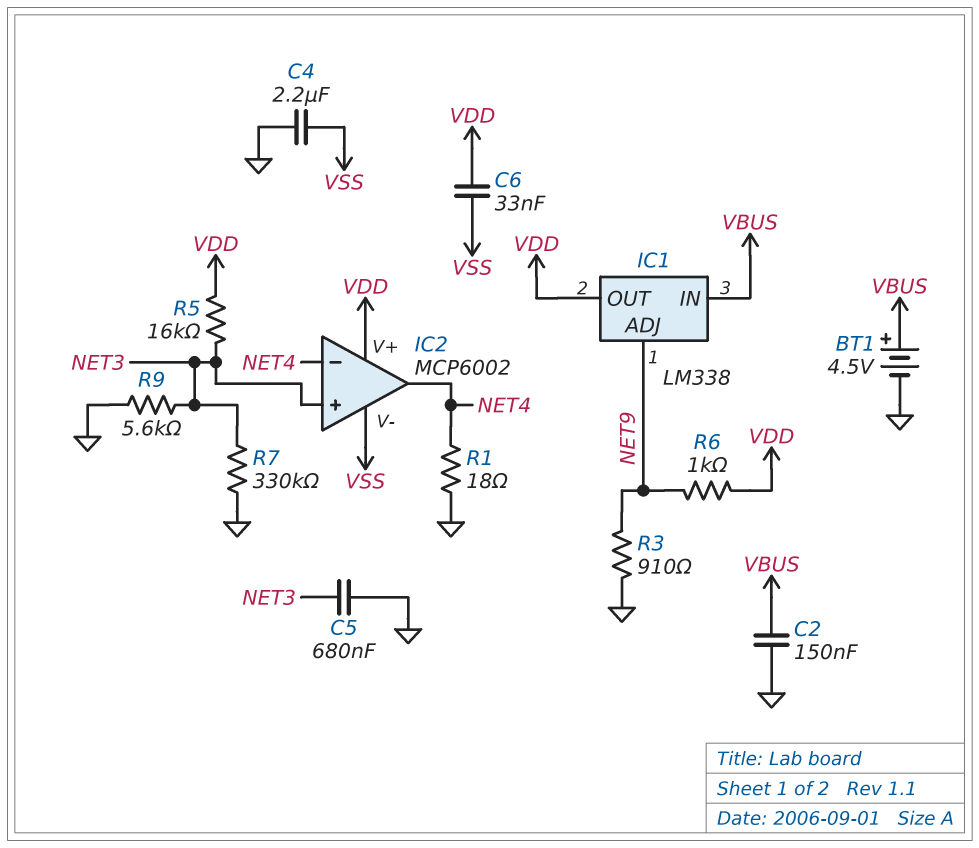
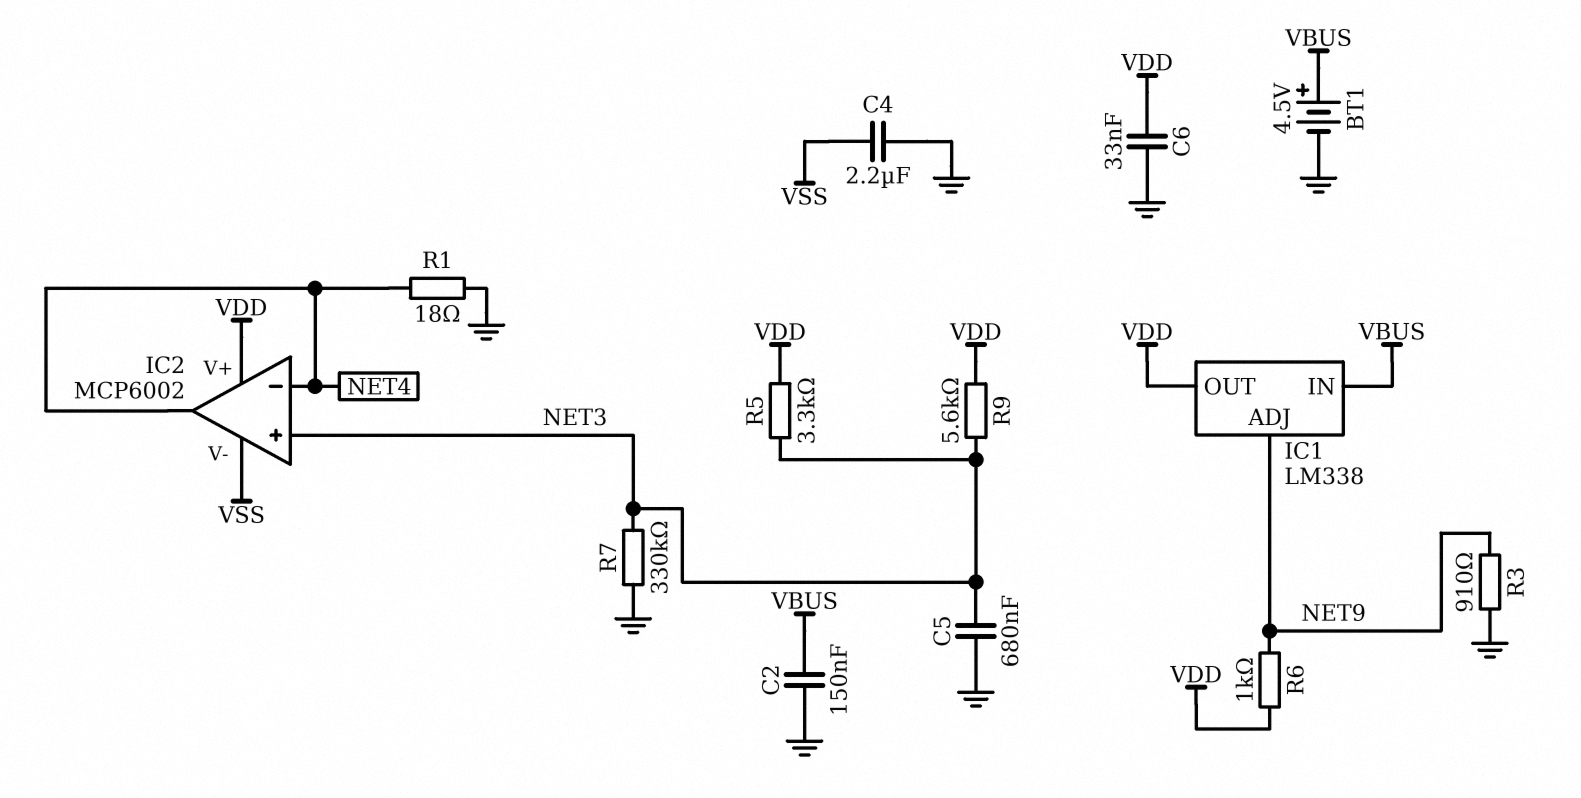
C6: 33nF (VDD, VSS) -> 33nF (GND, VDD)
R5: 16k (NET3, VDD) -> 3.3k (NET3, VDD)
R9: 5.6k (GND, NET3) -> 5.6k (NET3, VDD)

